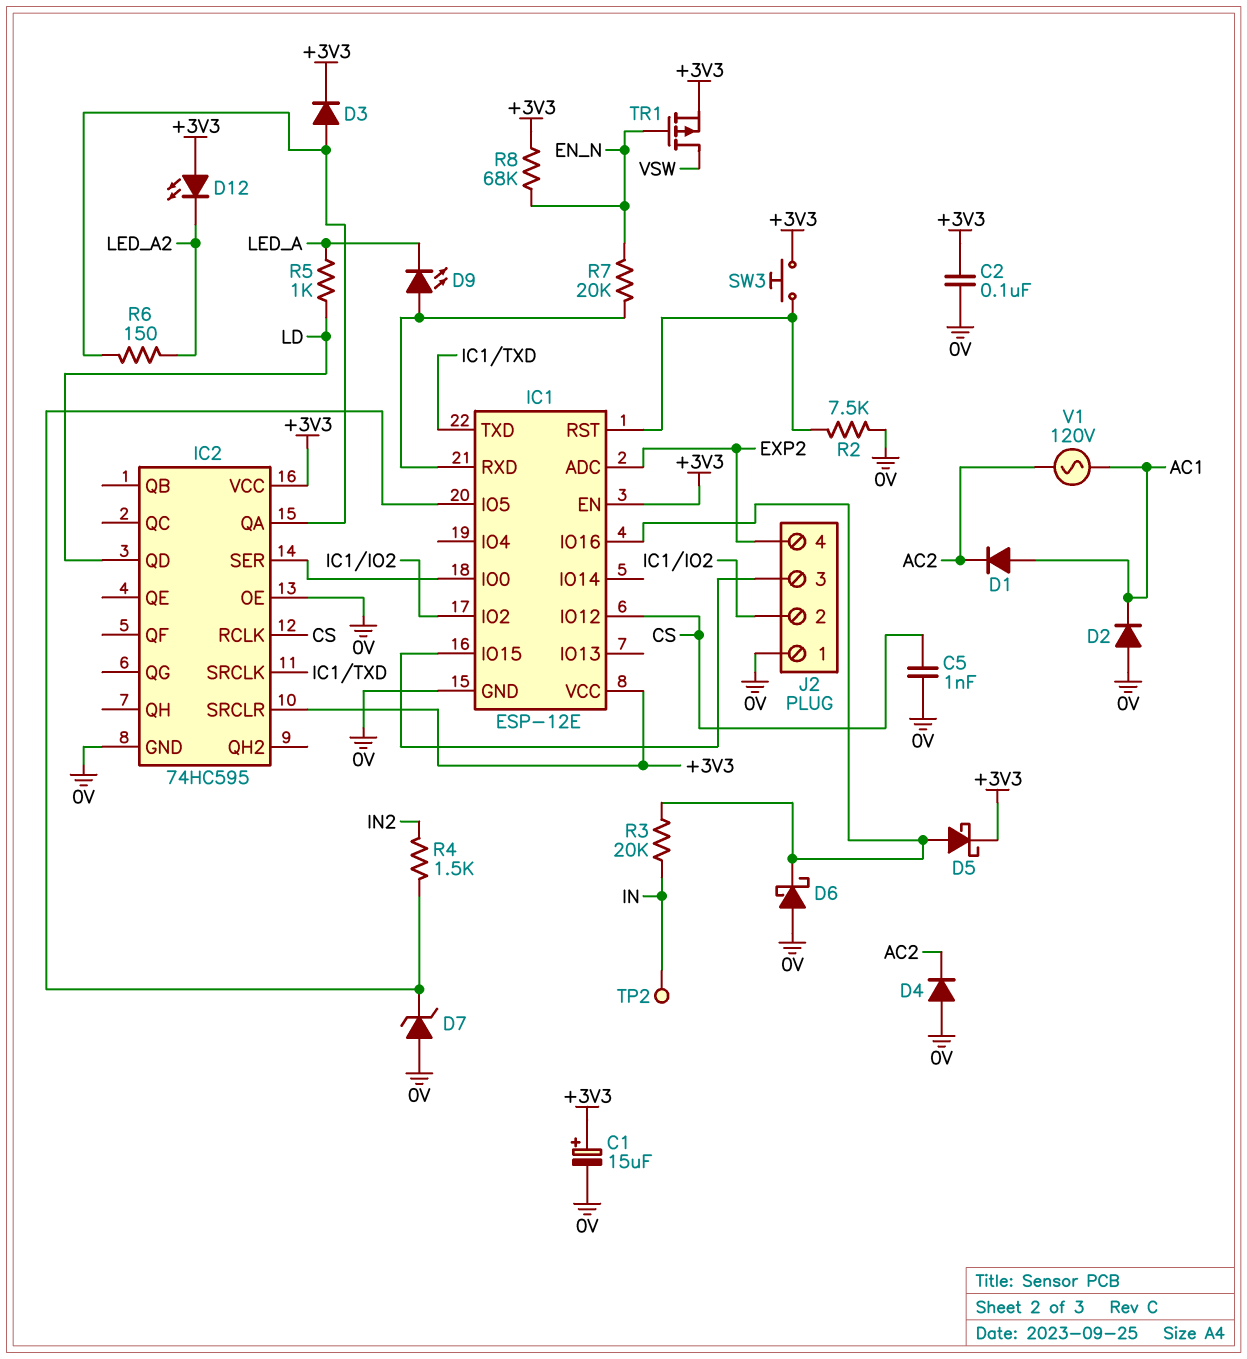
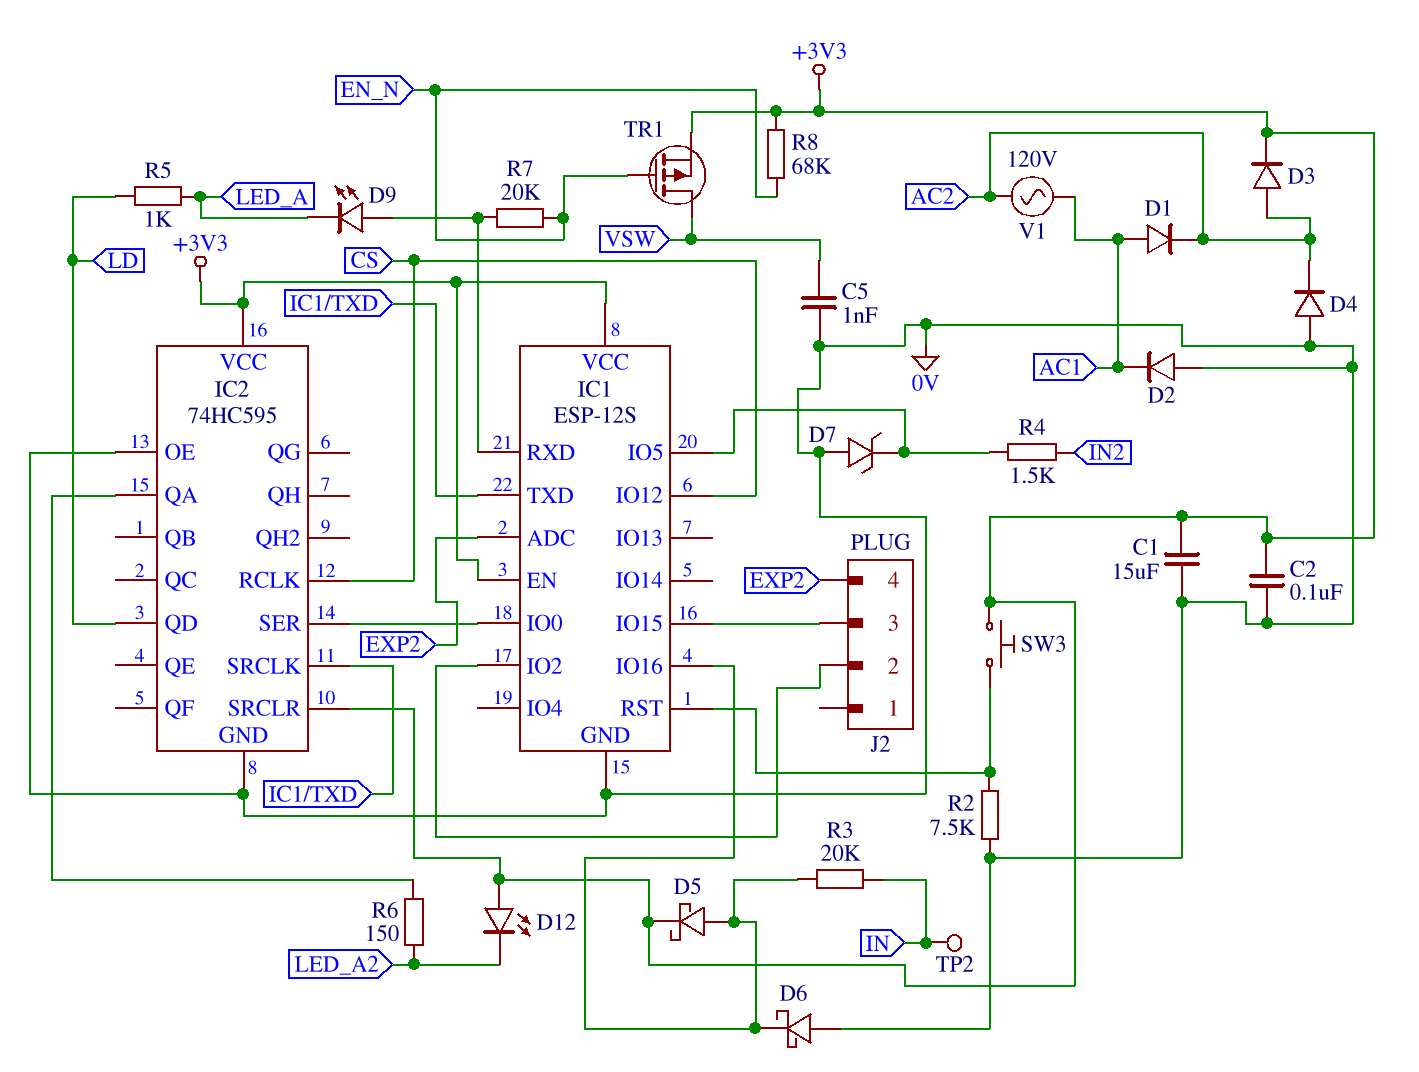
C1: 15uF (plus +3V3, minus 0V) -> 15uF (+3V3, 0V)
C5: 1nF (0V, CS) -> 1nF (0V, VSW)
D3: diode (A IC2/QA, K +3V3) -> diode (A AC2, K +3V3)
IC1: ESP-12E -> ESP-12S
J2 pin 1: 0V -> none

